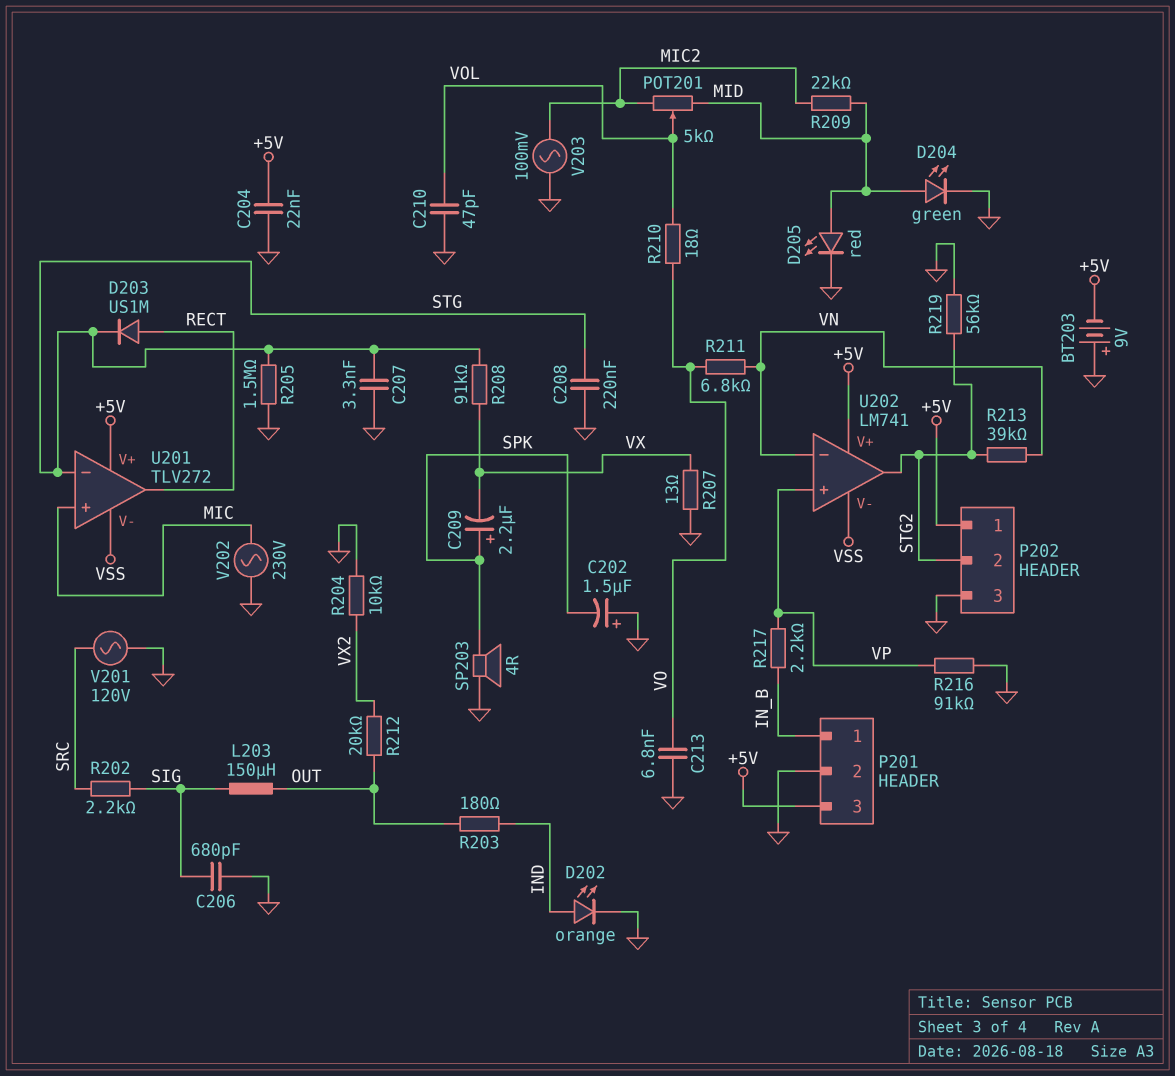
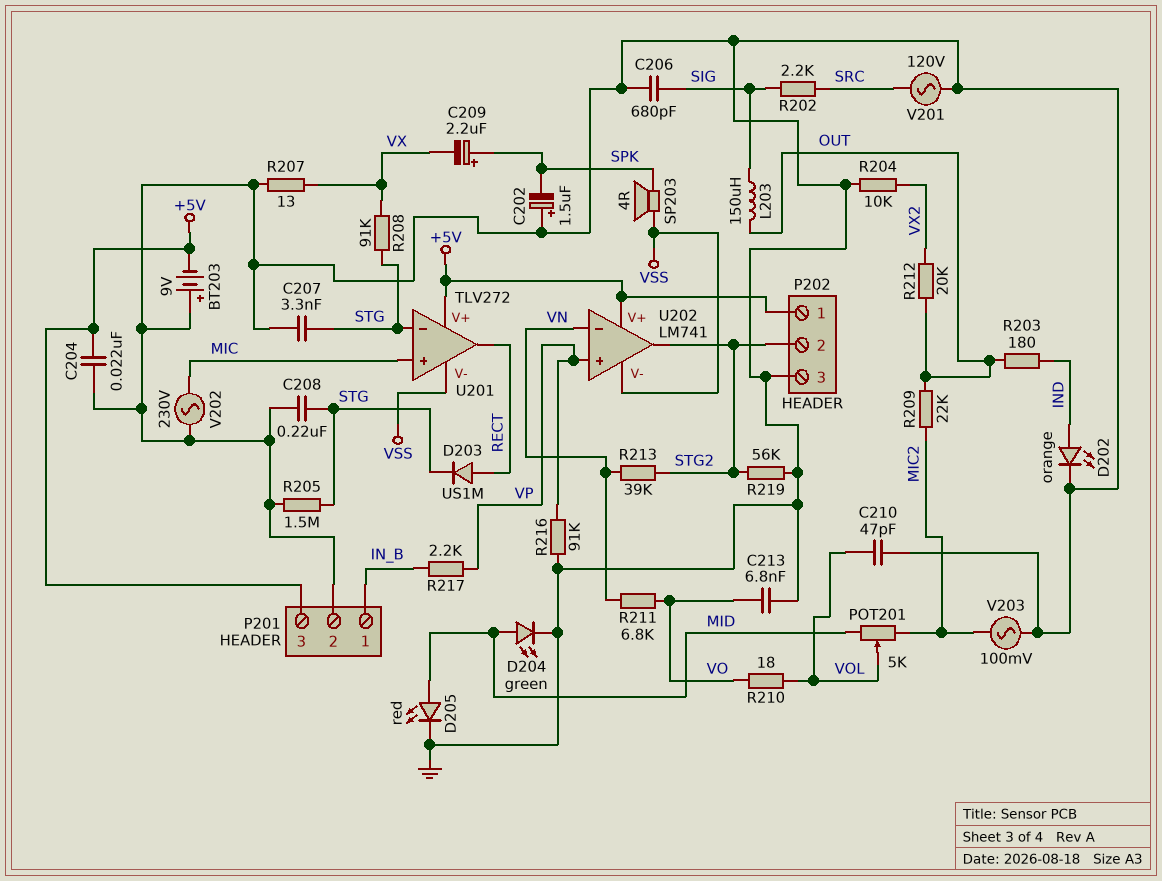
R209: 22k (MIC2, MID) -> 22k (MIC2, OUT)
SP203: speaker 4R (GND, SPK) -> speaker 4R (SPK, VSS)

